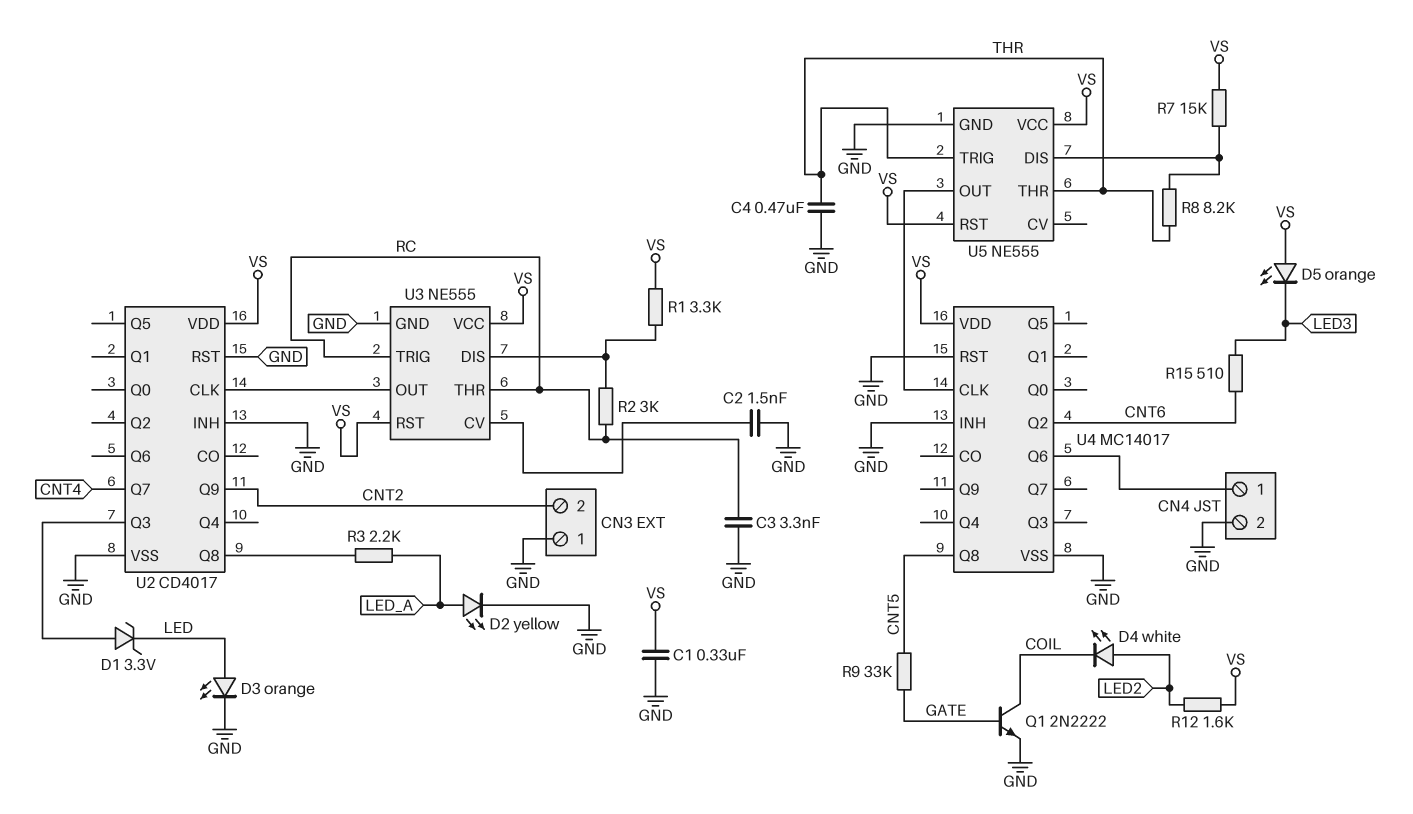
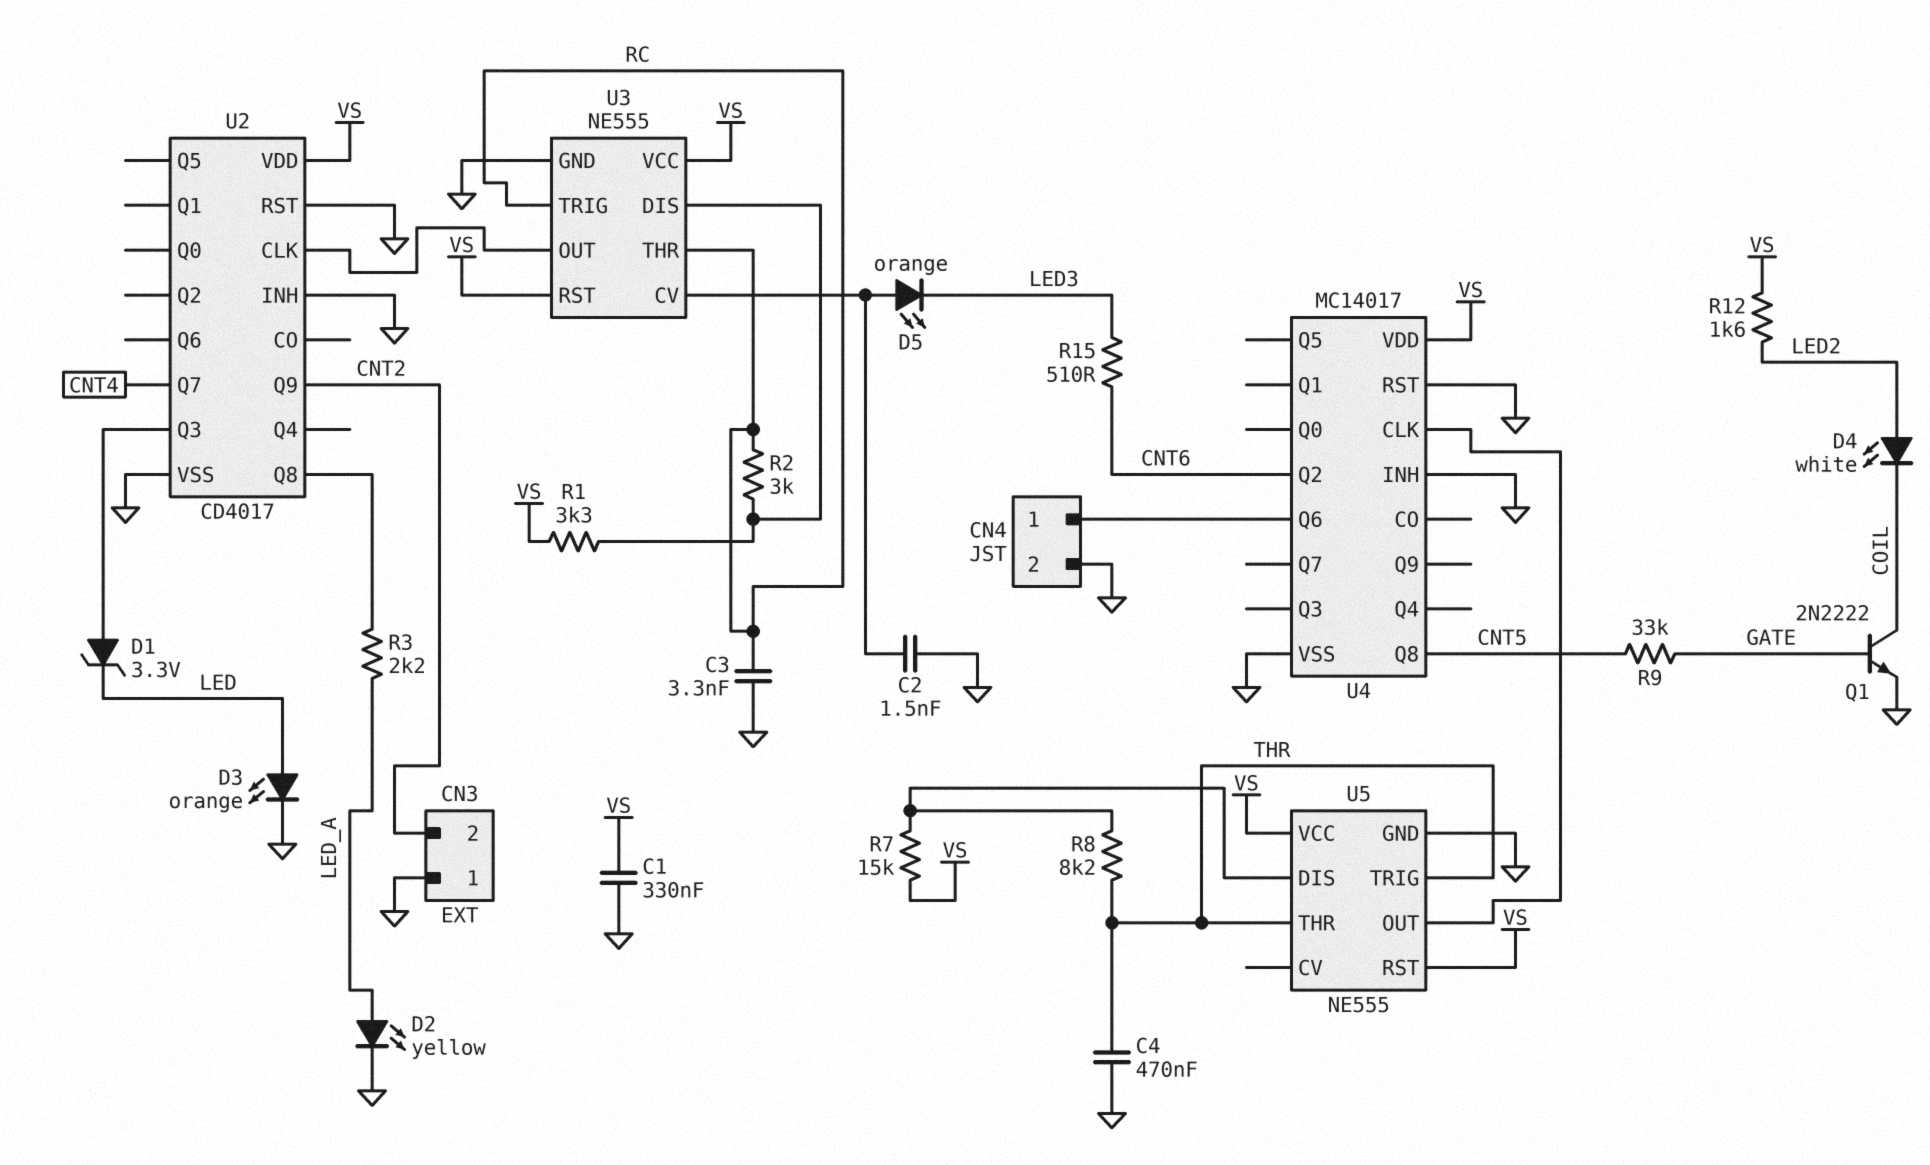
D5: LED orange (A VS, K LED3) -> LED orange (A U3/CV, K LED3)

